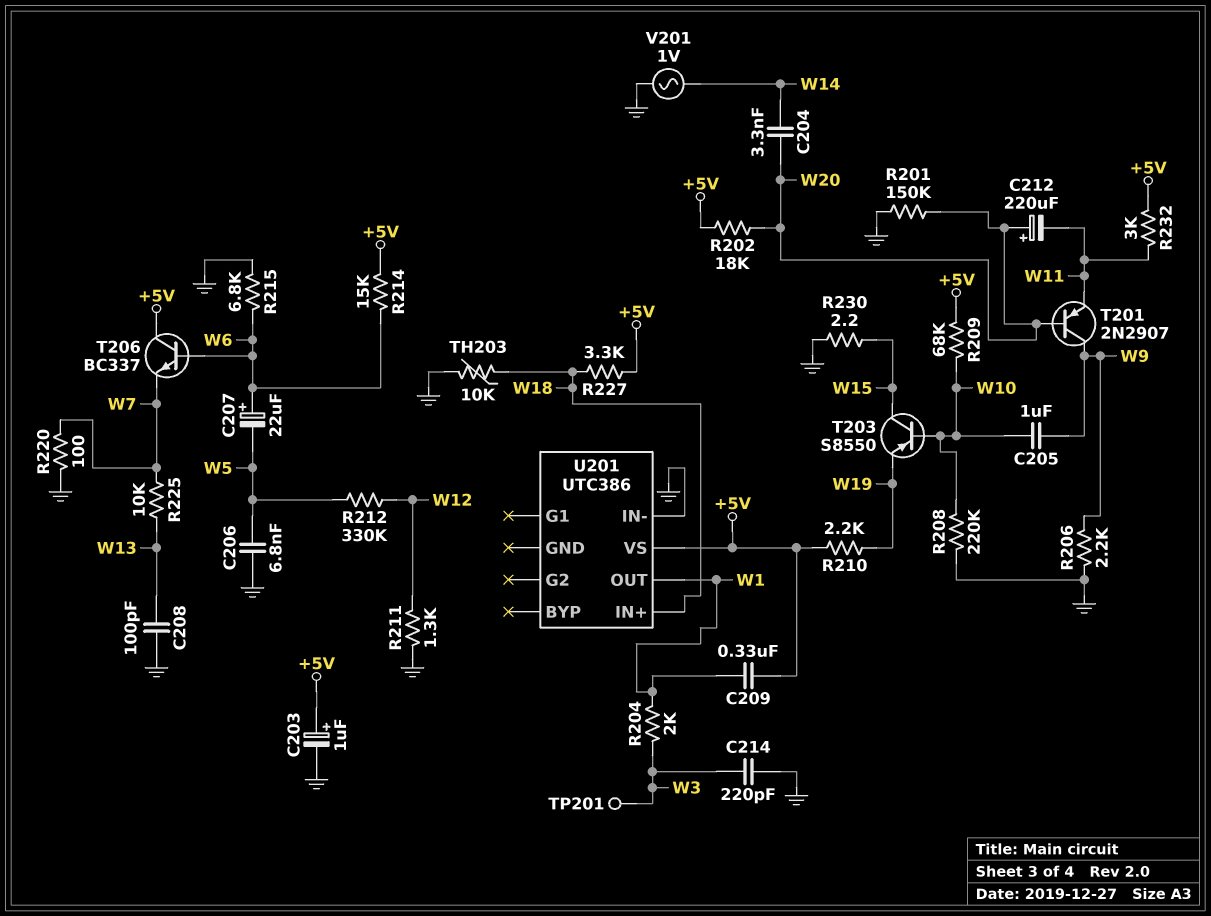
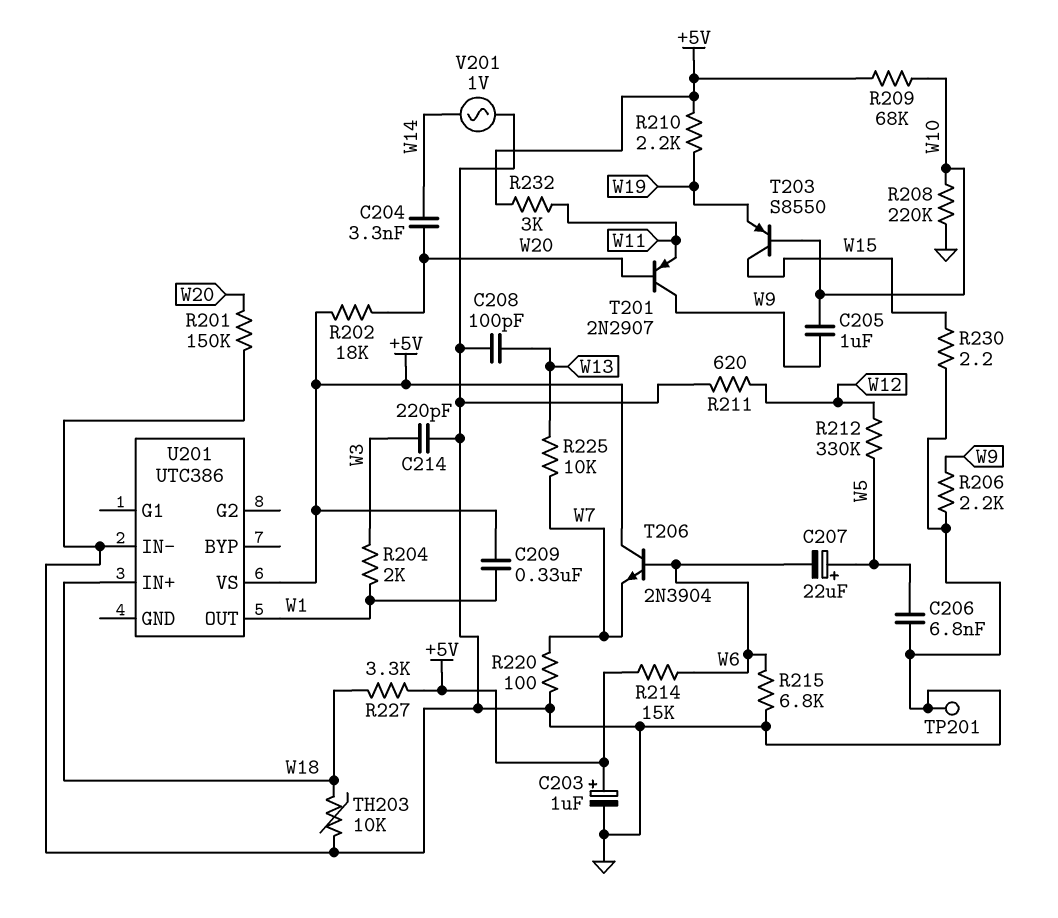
C207: 22uF (plus W6, minus W5) -> 22uF (plus W5, minus W6)
C212: 220uF (plus W20, minus W11) -> none
R211: 1.3k (GND, W12) -> 620 (GND, W12)
T206: NPN BC337 (B W6, C +5V, E W7) -> NPN 2N3904 (B W6, C +5V, E W7)
TP201: test point (W3) -> test point (GND)

